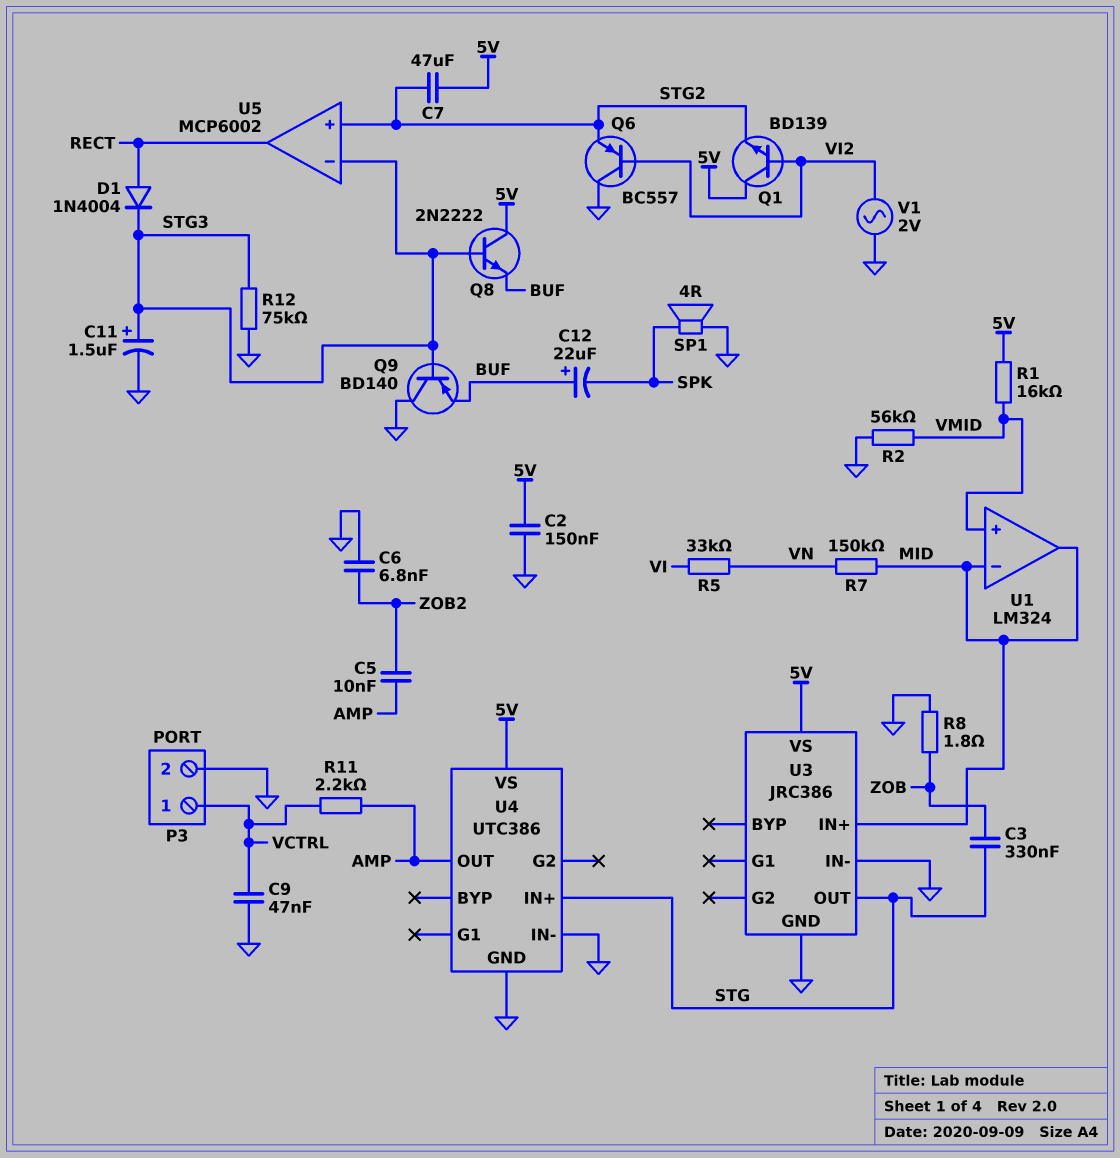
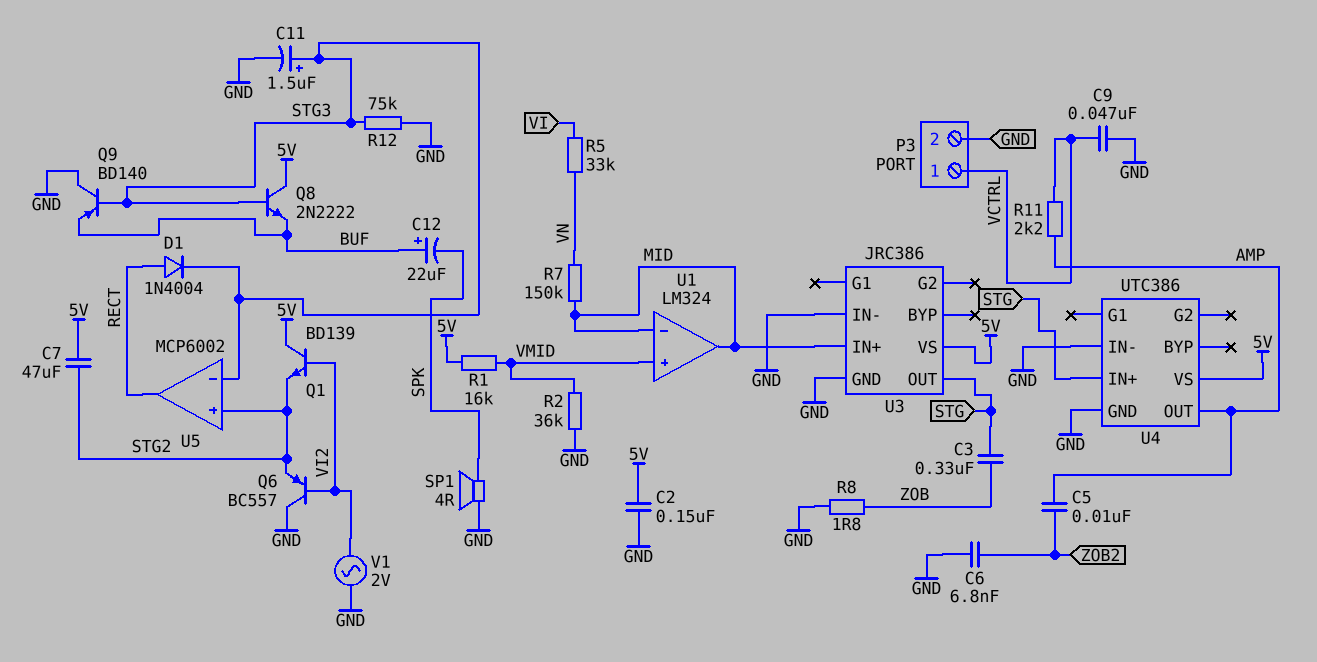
R2: 56k (GND, VMID) -> 36k (GND, VMID)

